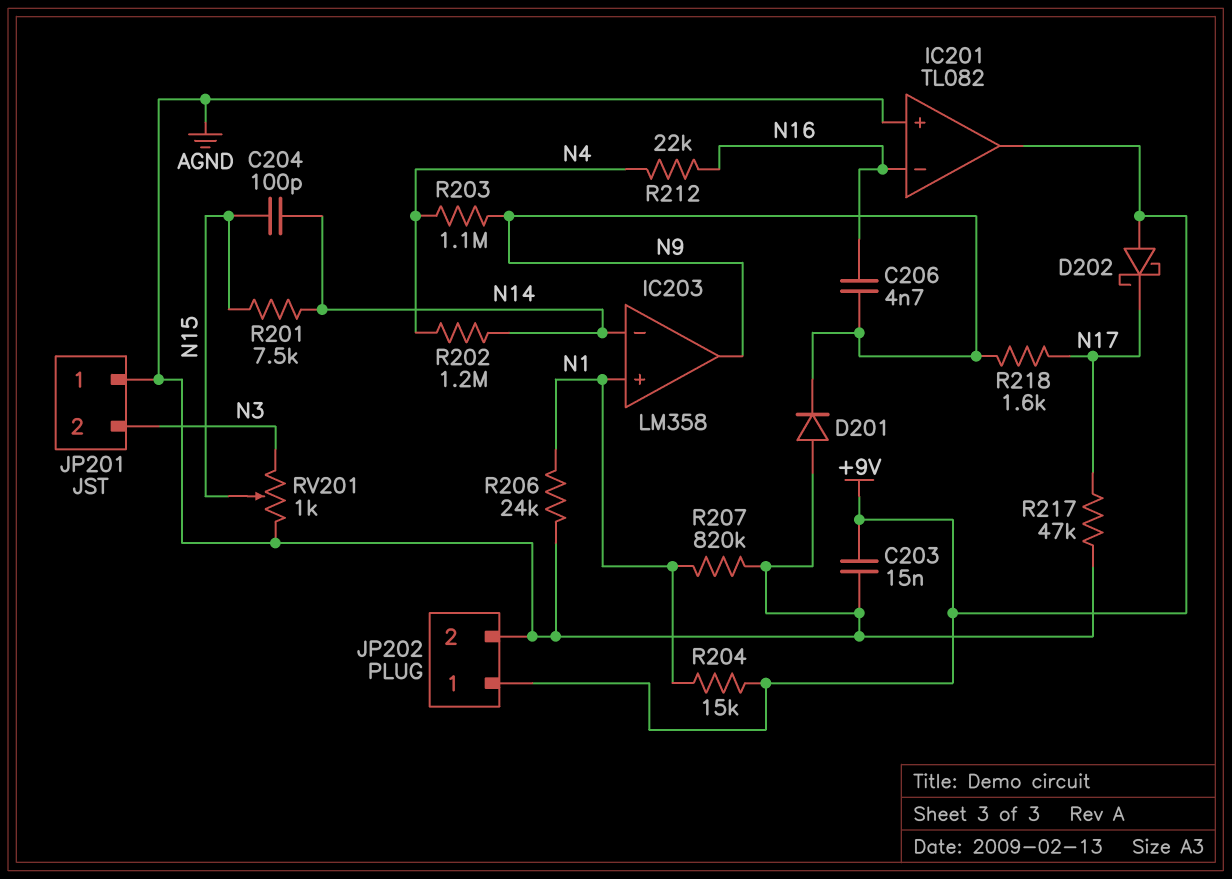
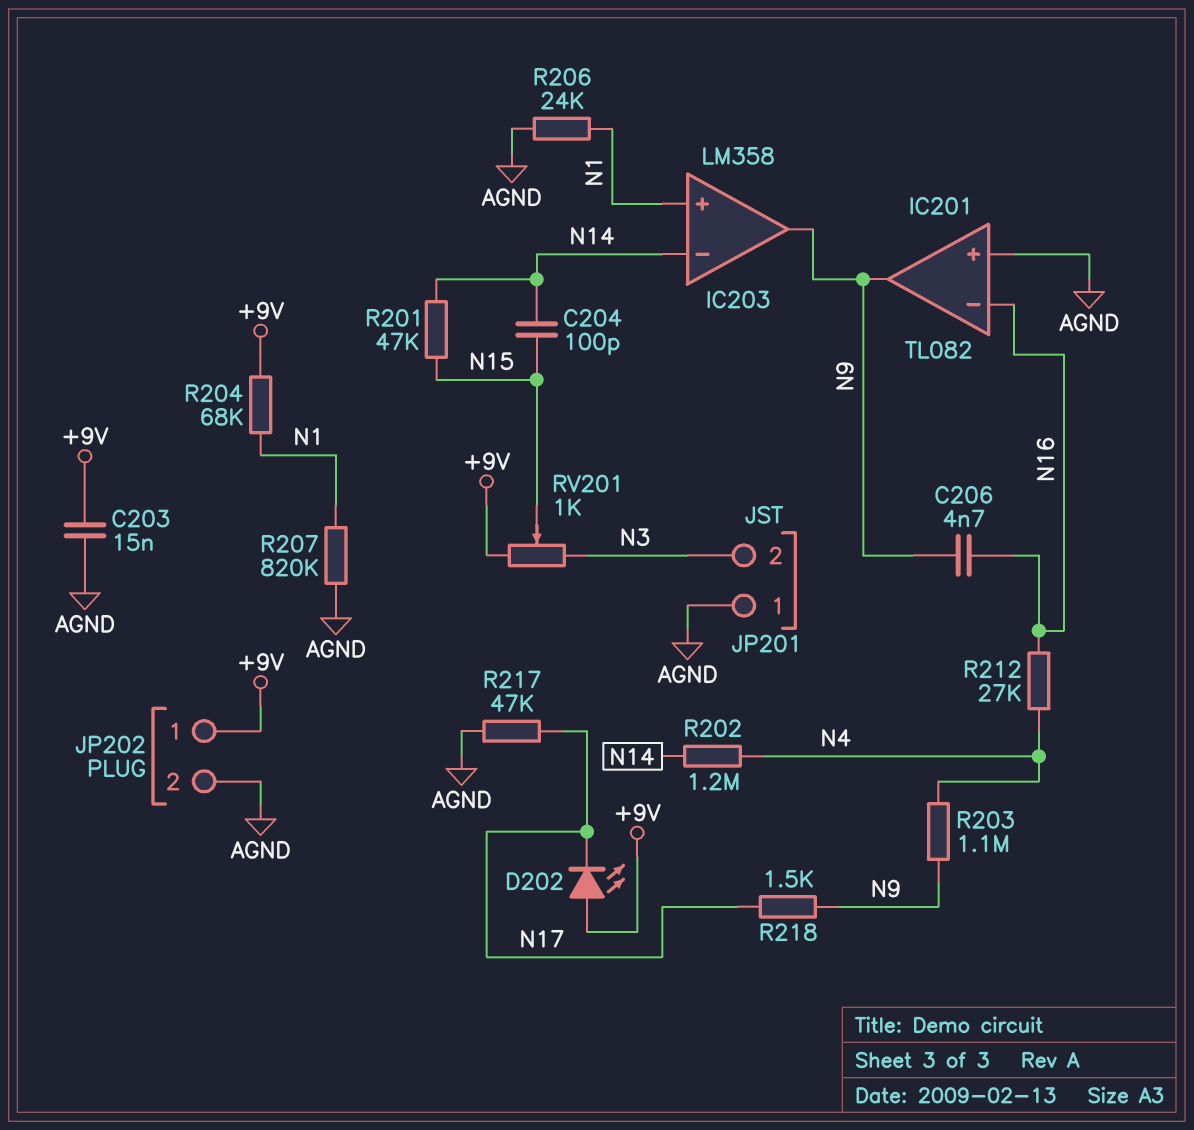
D201: diode (A AGND, K N9) -> none
D202: schottky (A +9V, K N17) -> LED (A +9V, K N17)
IC201 pin out: +9V -> N9
R201: 7.5k (N14, N15) -> 47k (N14, N15)
R204: 15k (+9V, N1) -> 68k (+9V, N1)
R212: 22k (N4, N16) -> 27k (N4, N16)
R218: 1.6k (N9, N17) -> 1.5k (N9, N17)
RV201: 1k (AGND, N3, wiper N15) -> 1k (+9V, N3, wiper N15)

